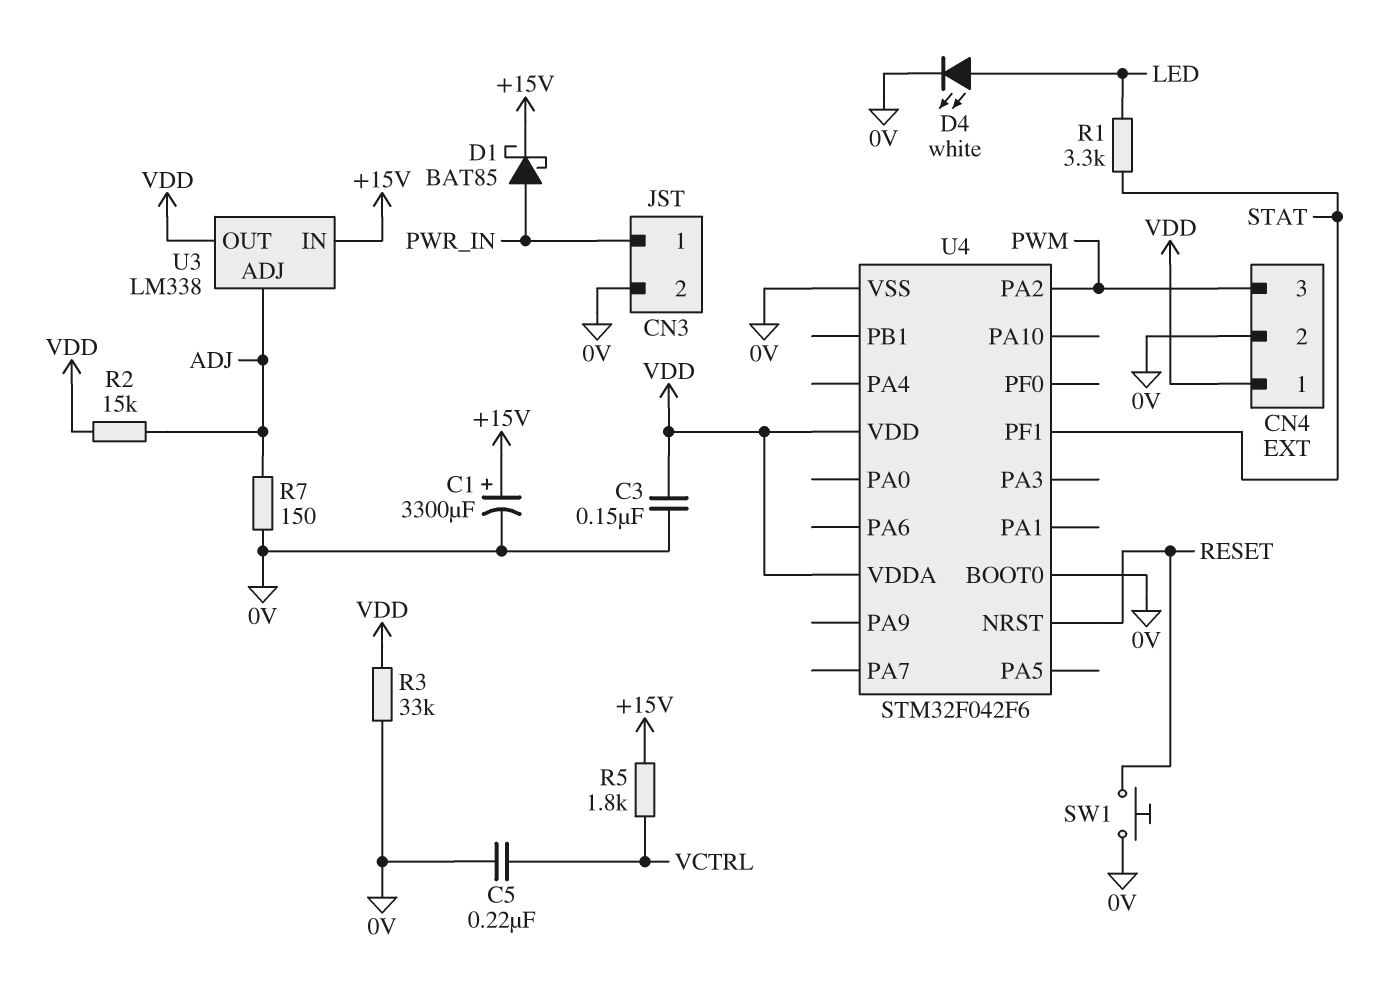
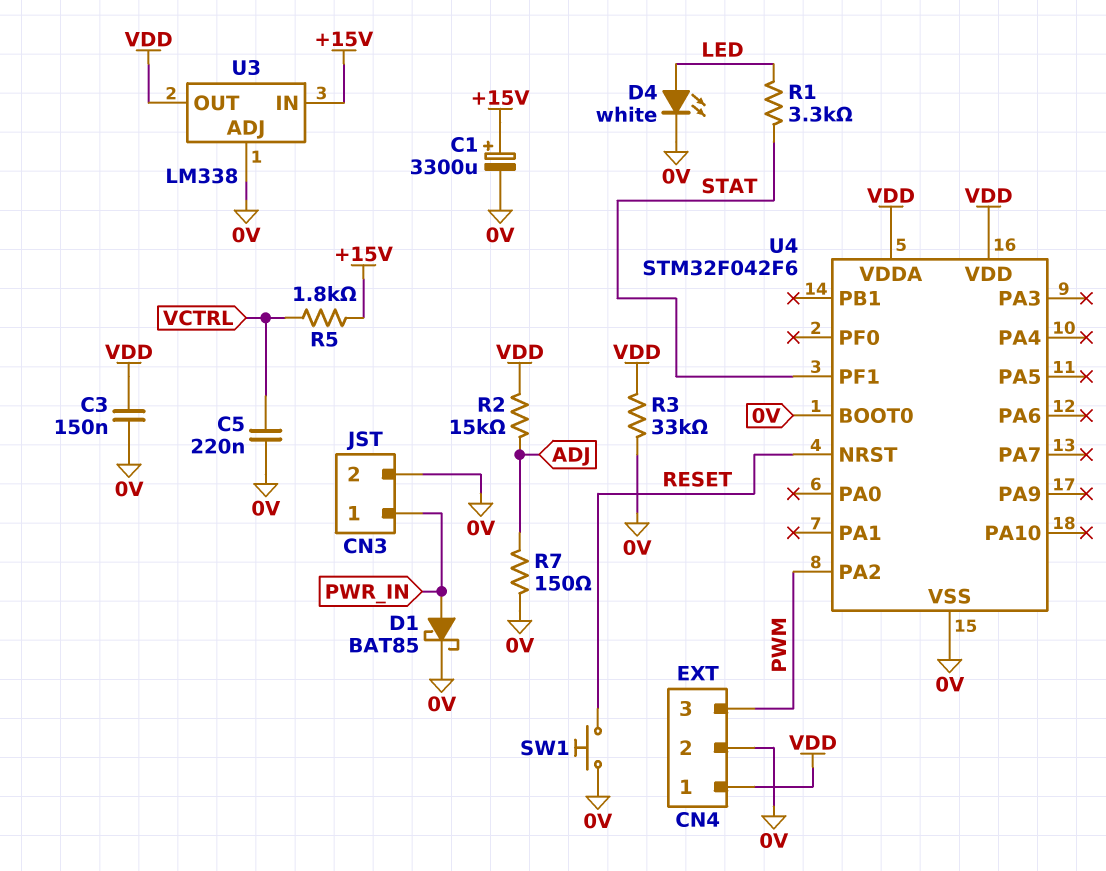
D1: schottky BAT85 (A PWR_IN, K +15V) -> schottky BAT85 (A PWR_IN, K 0V)
U3 pin ADJ: ADJ -> 0V

